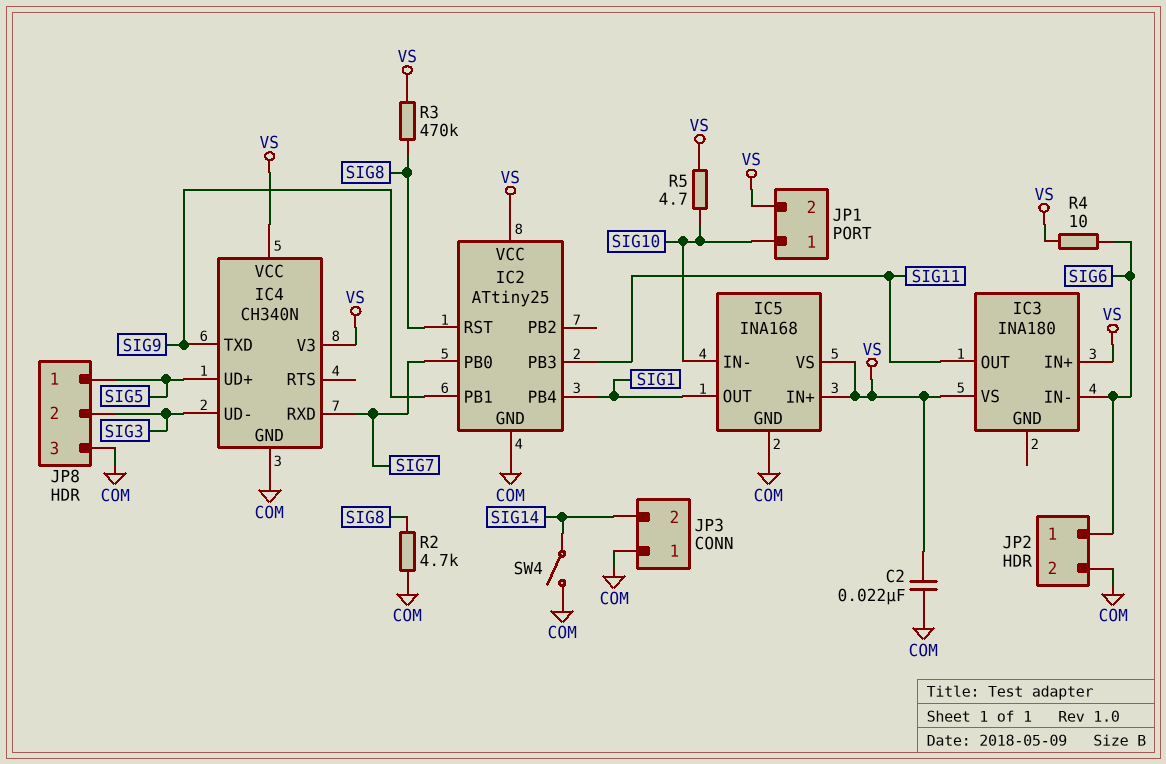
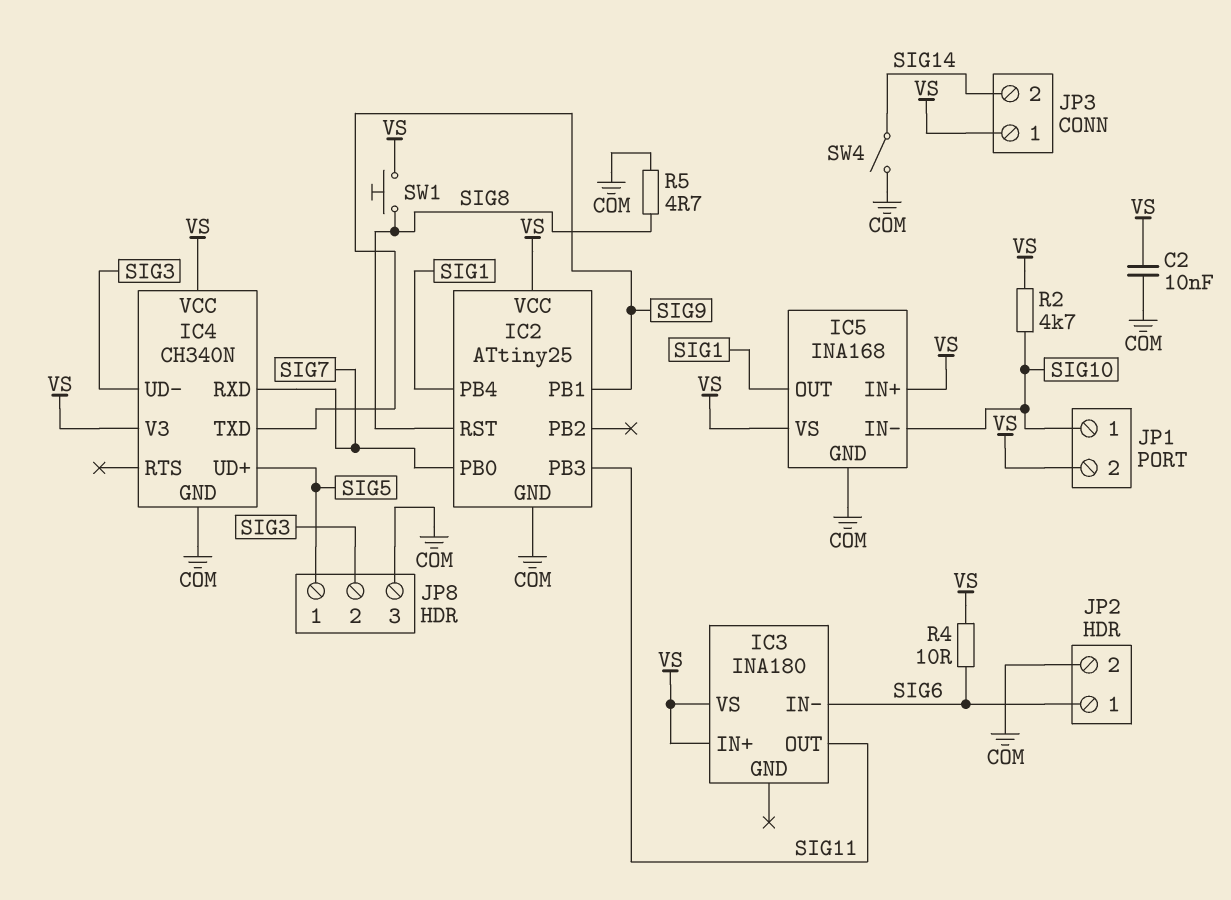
C2: 22nF (COM, VS) -> 10nF (COM, VS)
JP3 pin 1: COM -> VS
R2: 4.7k (COM, SIG8) -> 4.7k (SIG10, VS)
R3: 470k (SIG8, VS) -> none
R5: 4.7 (SIG10, VS) -> 4.7 (COM, SIG8)
SW1: none -> button (SIG8, VS)

